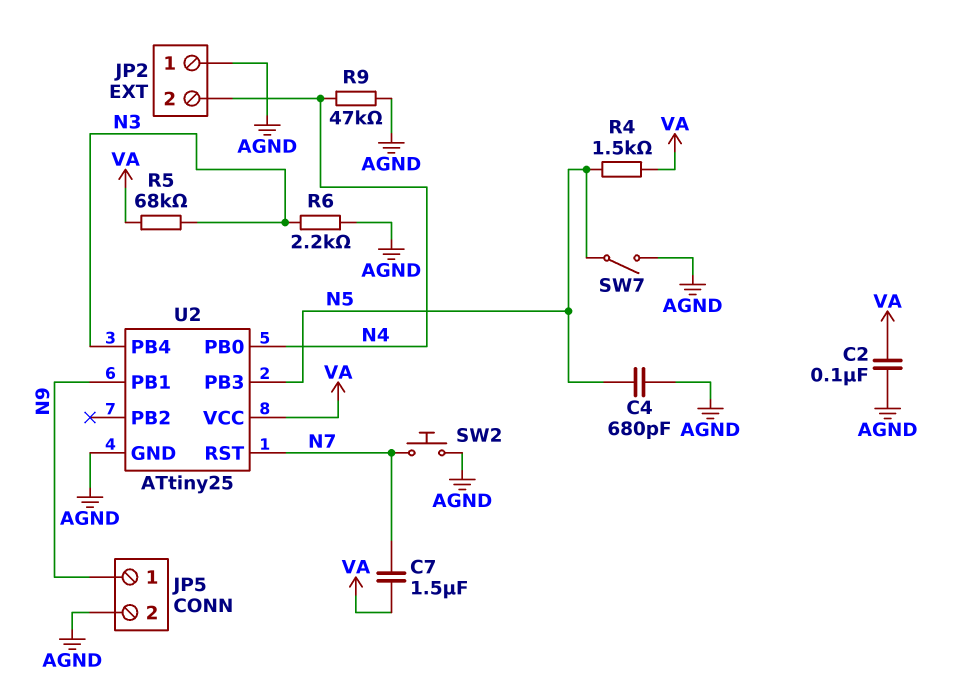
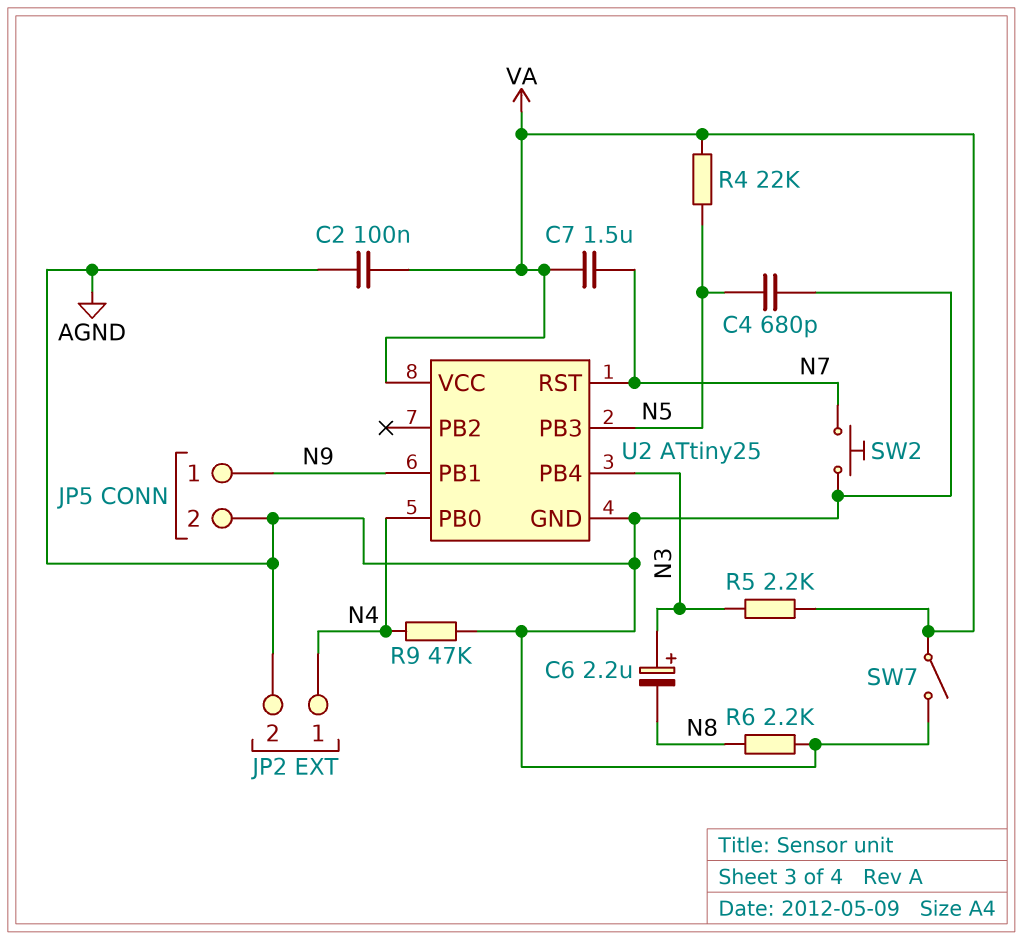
C6: none -> 2.2uF (plus N3, minus N8)
JP2 pin 1: AGND -> N4
JP2 pin 2: N4 -> AGND
R4: 1.5k (N5, VA) -> 22k (N5, VA)
R5: 68k (N3, VA) -> 2.2k (N3, VA)
R6: 2.2k (AGND, N3) -> 2.2k (AGND, N8)
SW7: switch (AGND, N5) -> switch (AGND, VA)

